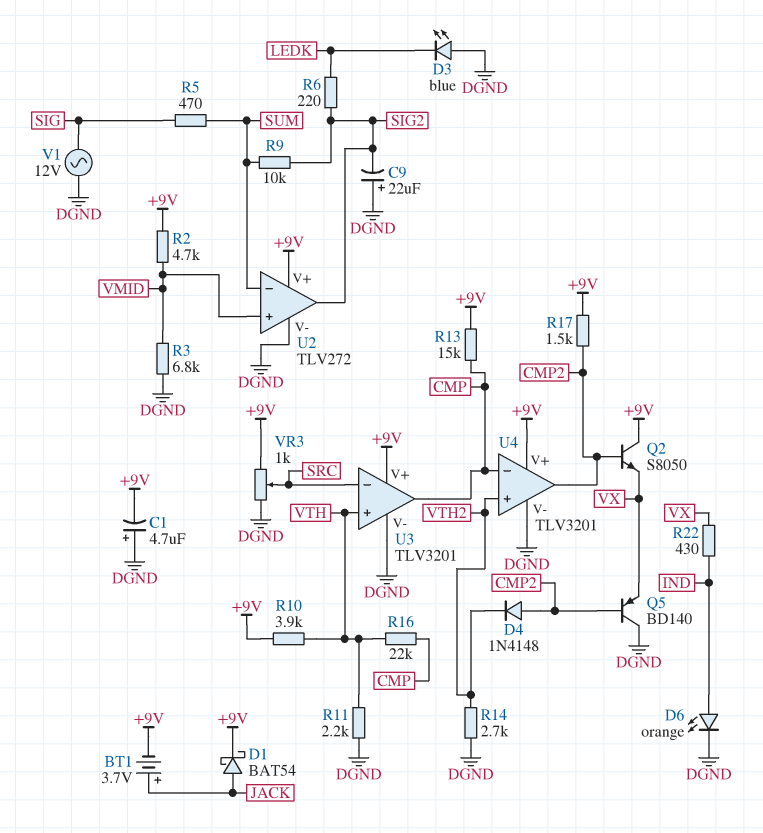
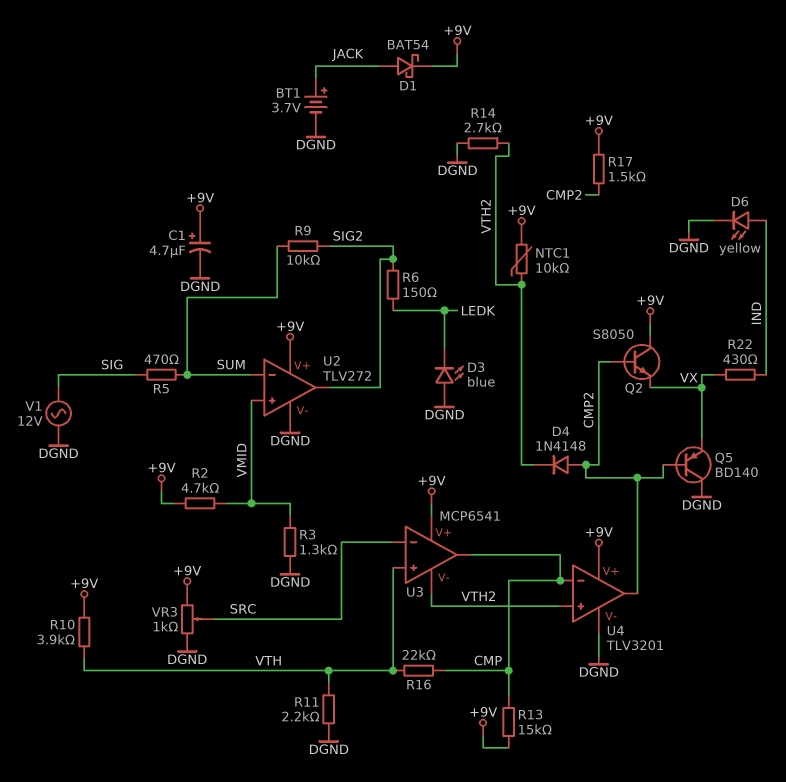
BT1: 3.7V (plus JACK, minus +9V) -> 3.7V (plus JACK, minus DGND)
C1: 4.7uF (plus DGND, minus +9V) -> 4.7uF (plus +9V, minus DGND)
C9: 22uF (plus DGND, minus SIG2) -> none
D6: LED orange (A IND, K DGND) -> LED yellow (A IND, K DGND)
NTC1: none -> 10k (+9V, VTH2)
R3: 6.8k (DGND, VMID) -> 1.3k (DGND, VMID)
R6: 220 (LEDK, SIG2) -> 150 (LEDK, SIG2)
U3: TLV3201 -> MCP6541
U3 pin V-: DGND -> VTH2

